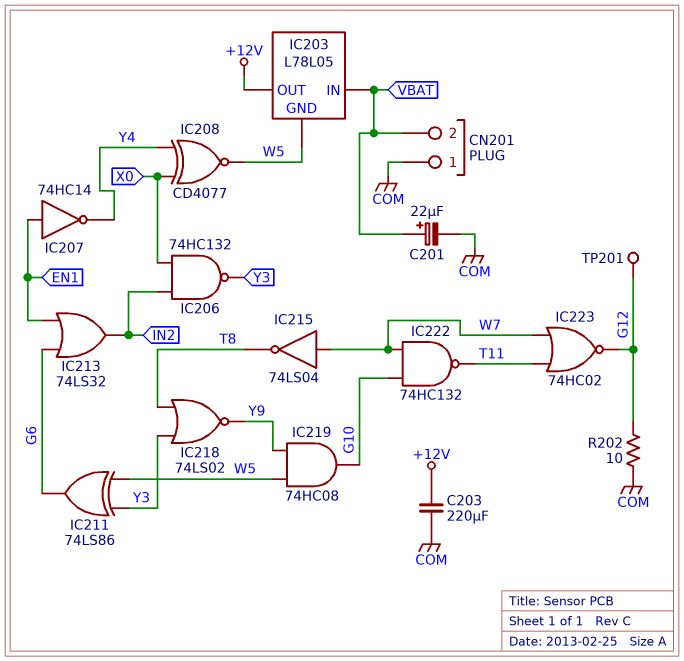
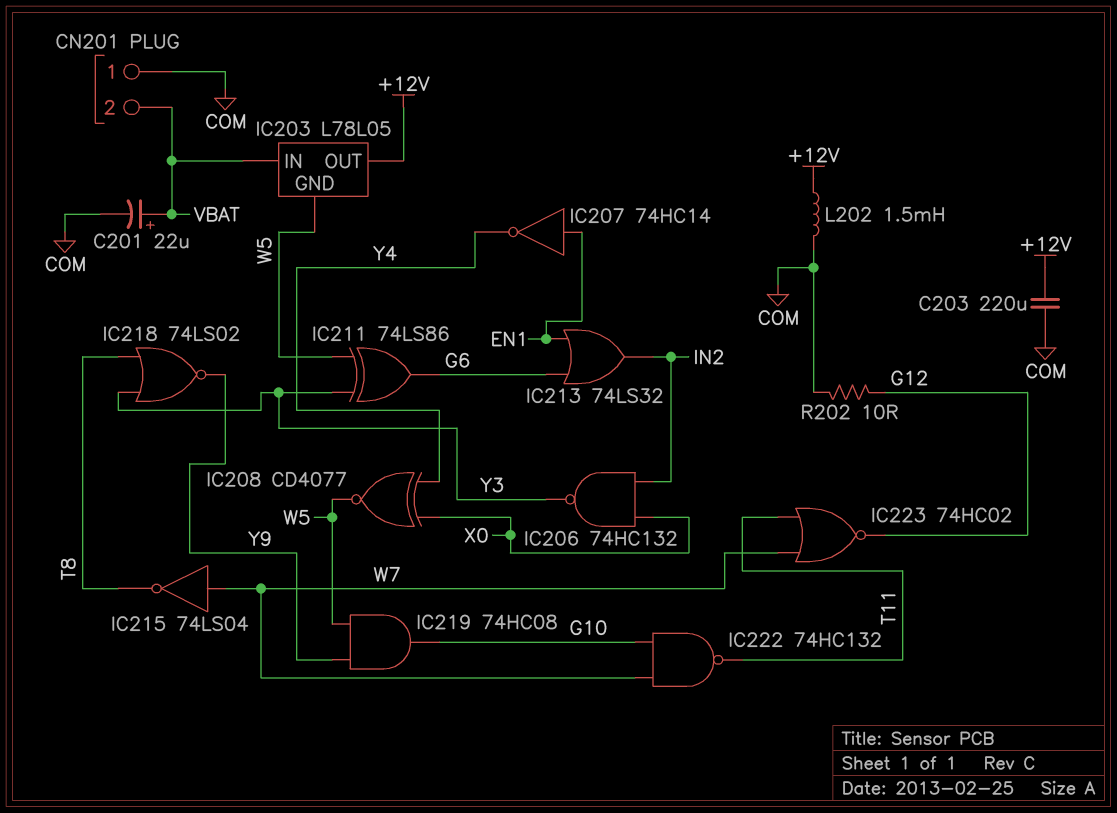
L202: none -> 1.5mH (+12V, COM)
TP201: test point (G12) -> none

